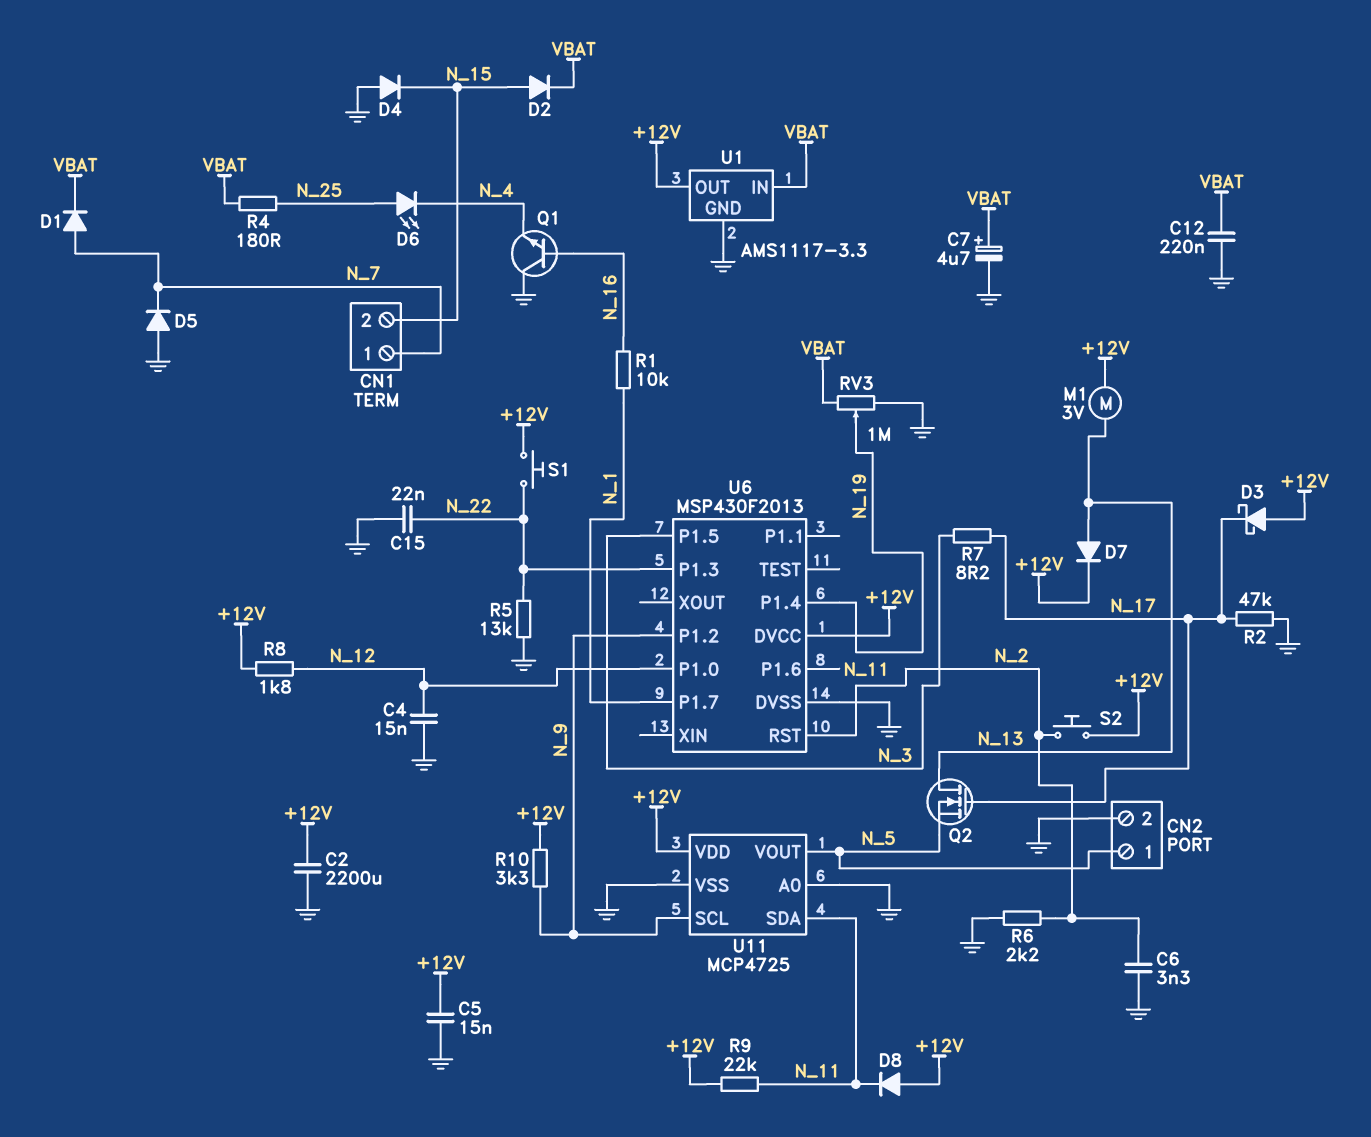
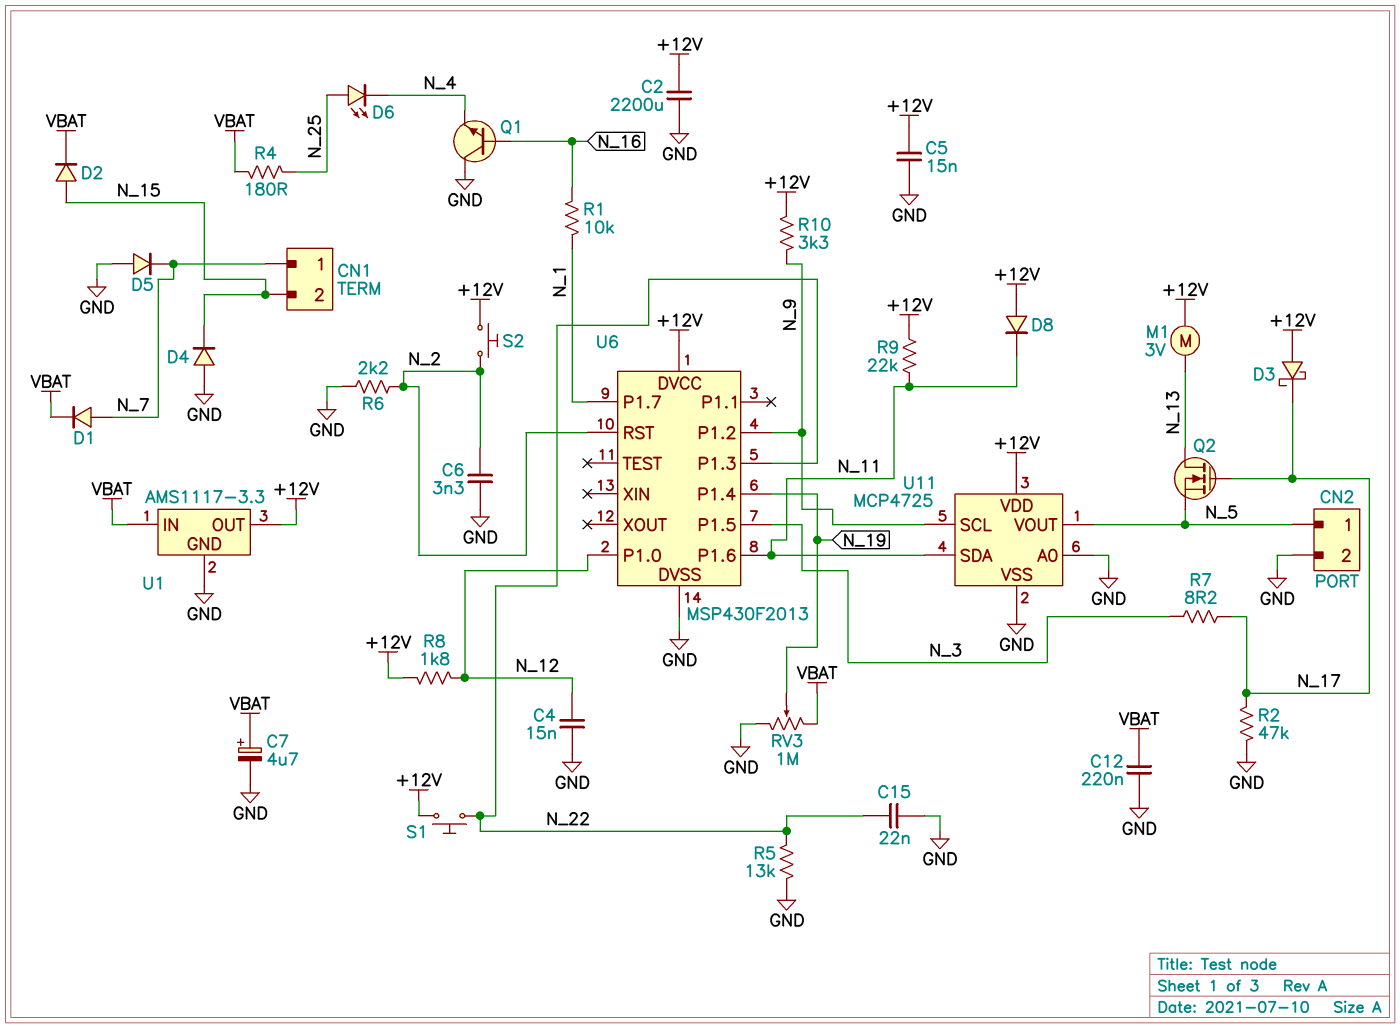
D7: diode (A N_13, K +12V) -> none

